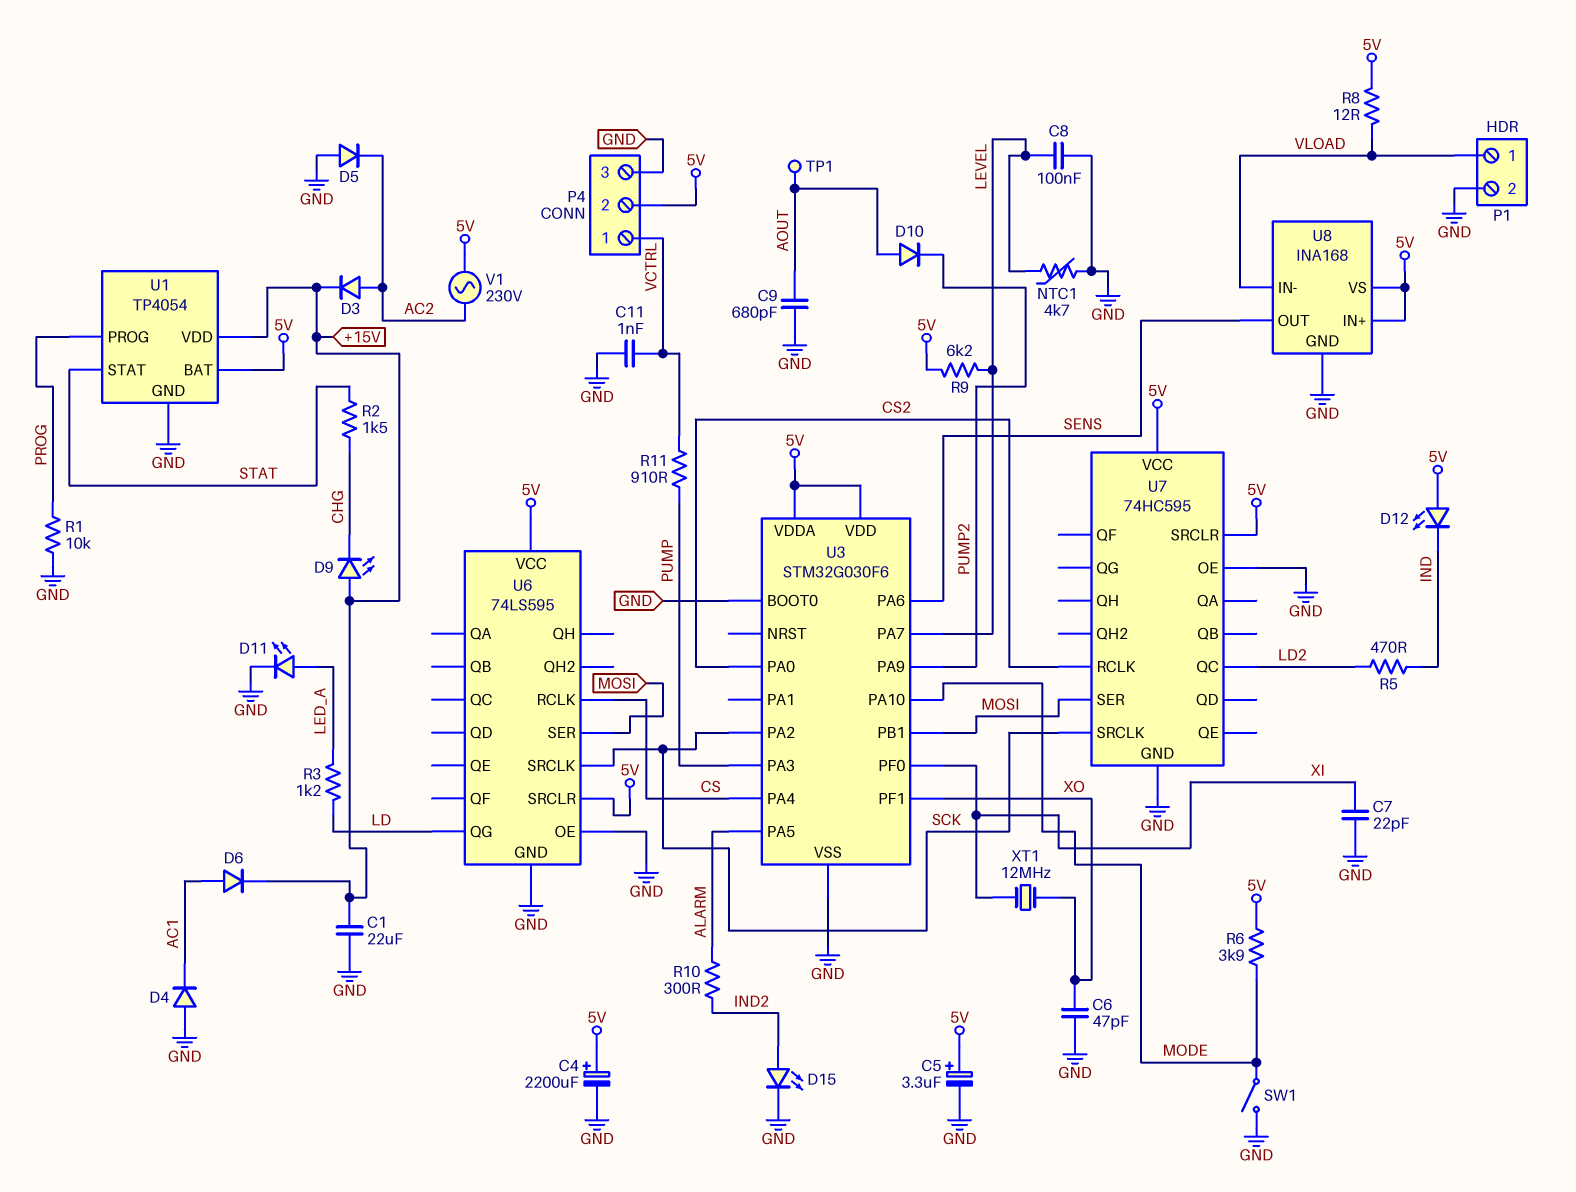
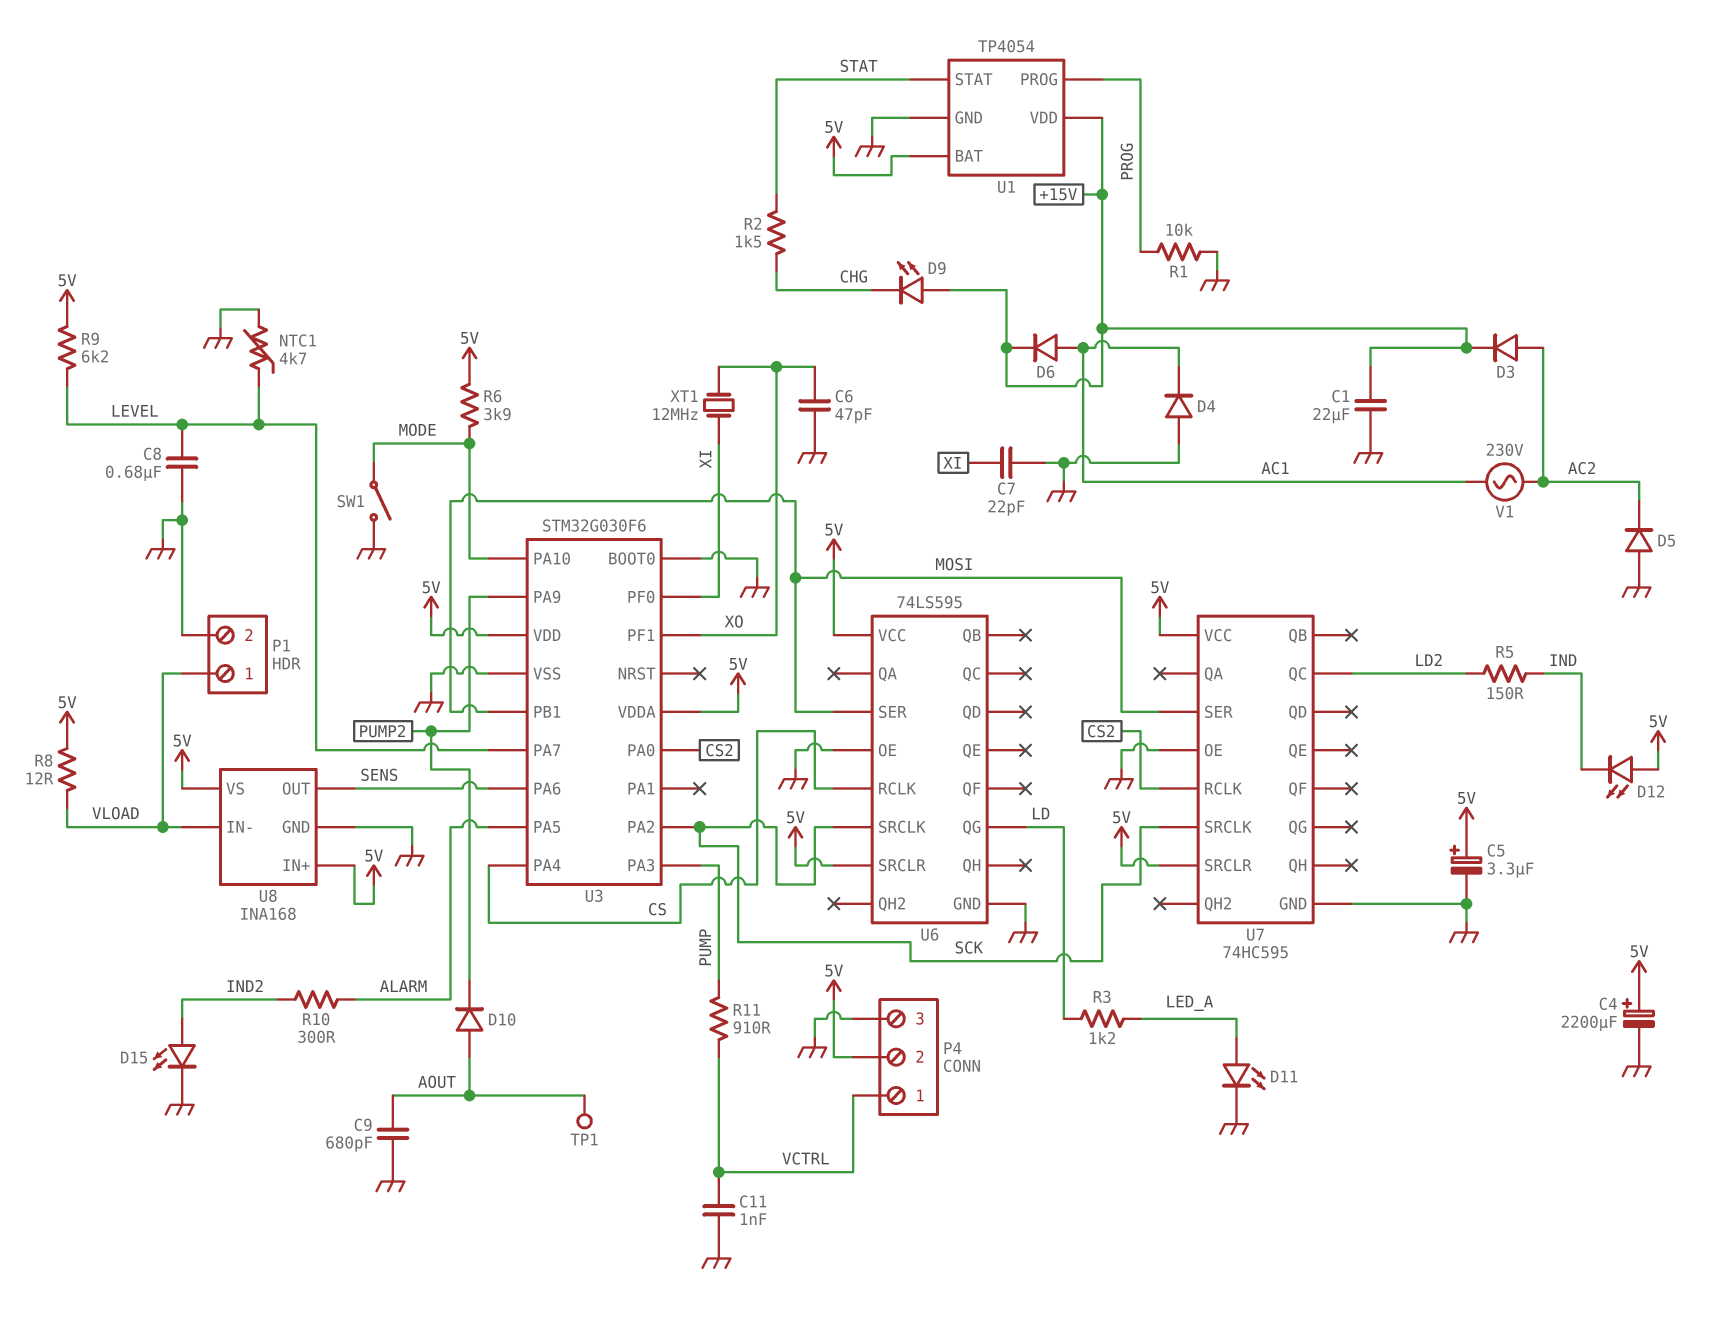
C8: 100nF (GND, LEVEL) -> 680nF (GND, LEVEL)
R5: 470 (IND, LD2) -> 150 (IND, LD2)
V1: AC 230V (5V, AC2) -> AC 230V (AC1, AC2)

